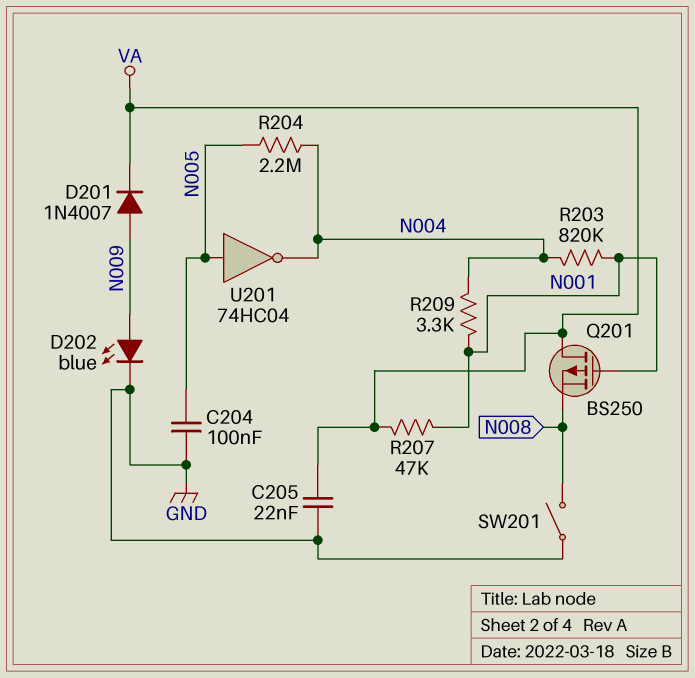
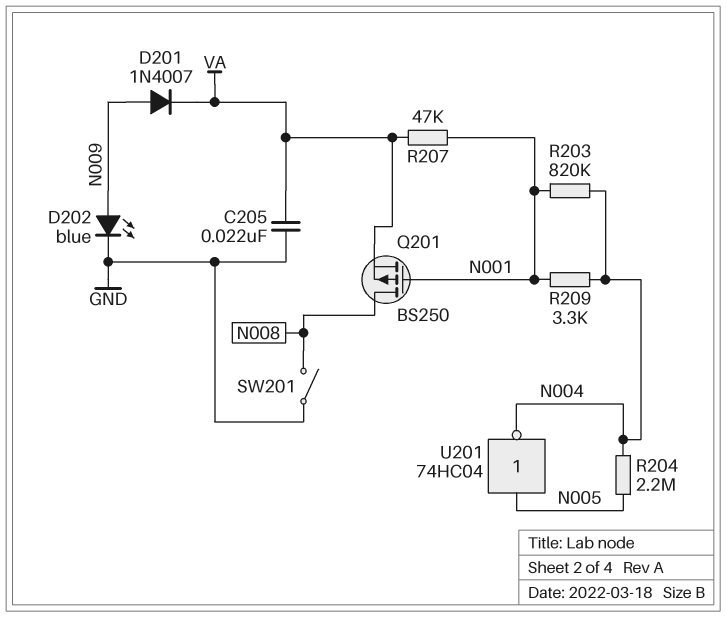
C204: 100nF (GND, N005) -> none
Q201: PMOS BS250 (G N001, D VA, S N008) -> PMOS BS250 (G N001, D N008, S VA)

